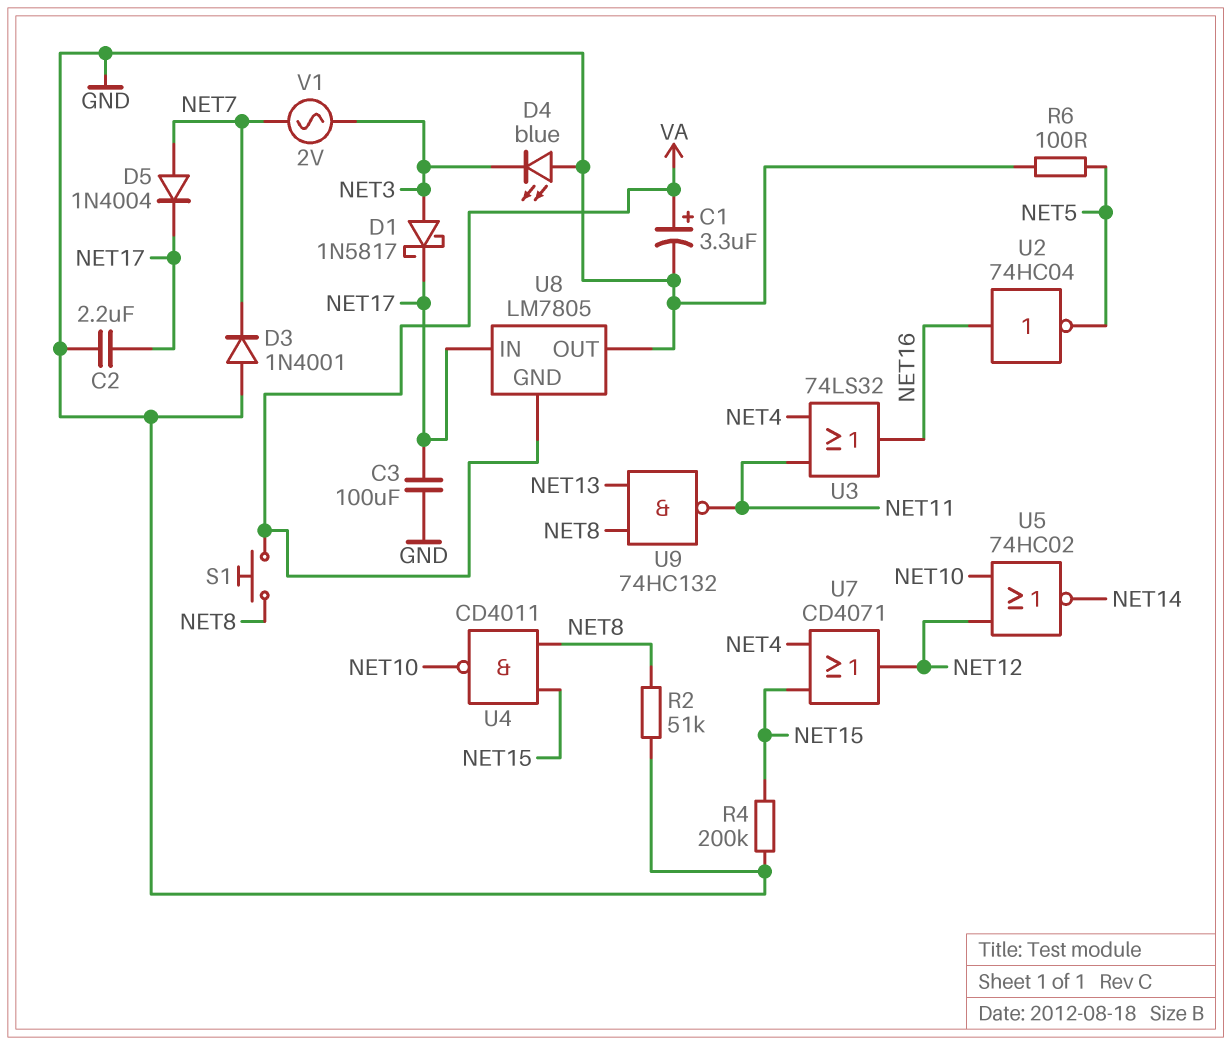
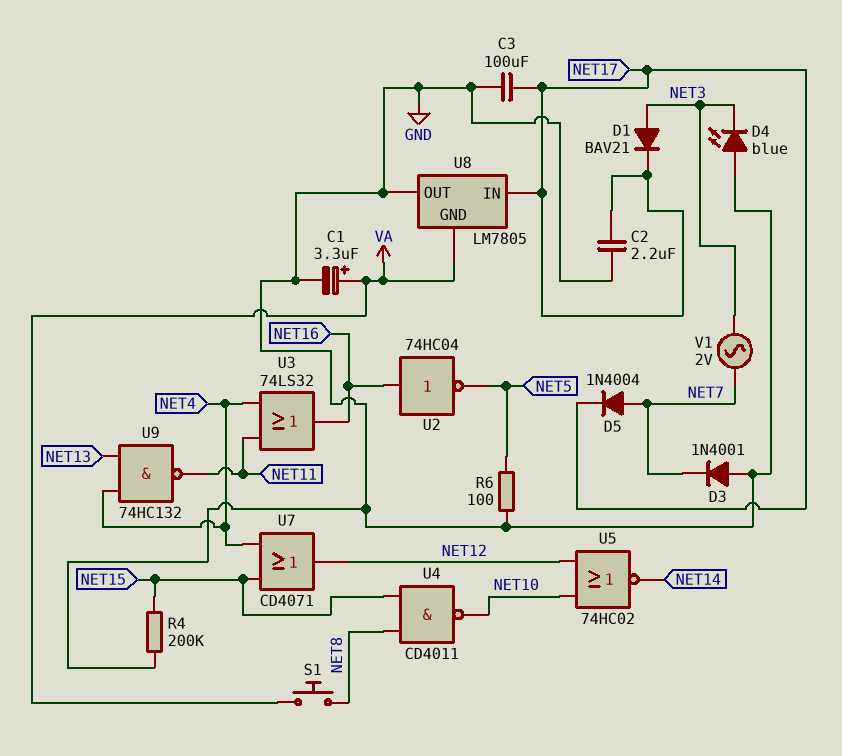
D1: schottky 1N5817 (A NET3, K NET17) -> diode BAV21 (A NET3, K NET17)
R2: 51k (GND, NET8) -> none
U9: NAND 74HC132 (in NET8, in NET13, out NET11) -> NAND 74HC132 (in NET4, in NET13, out NET11)

